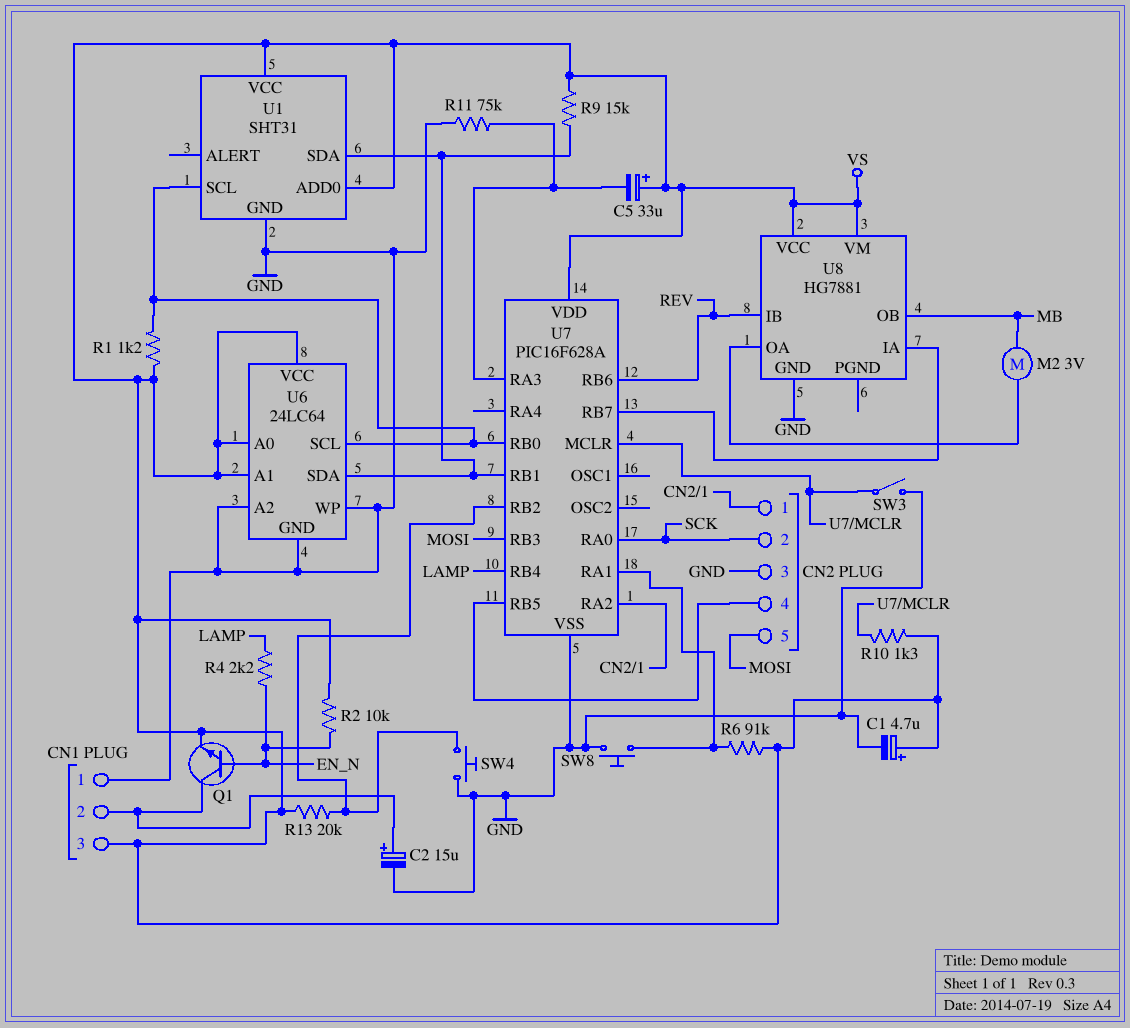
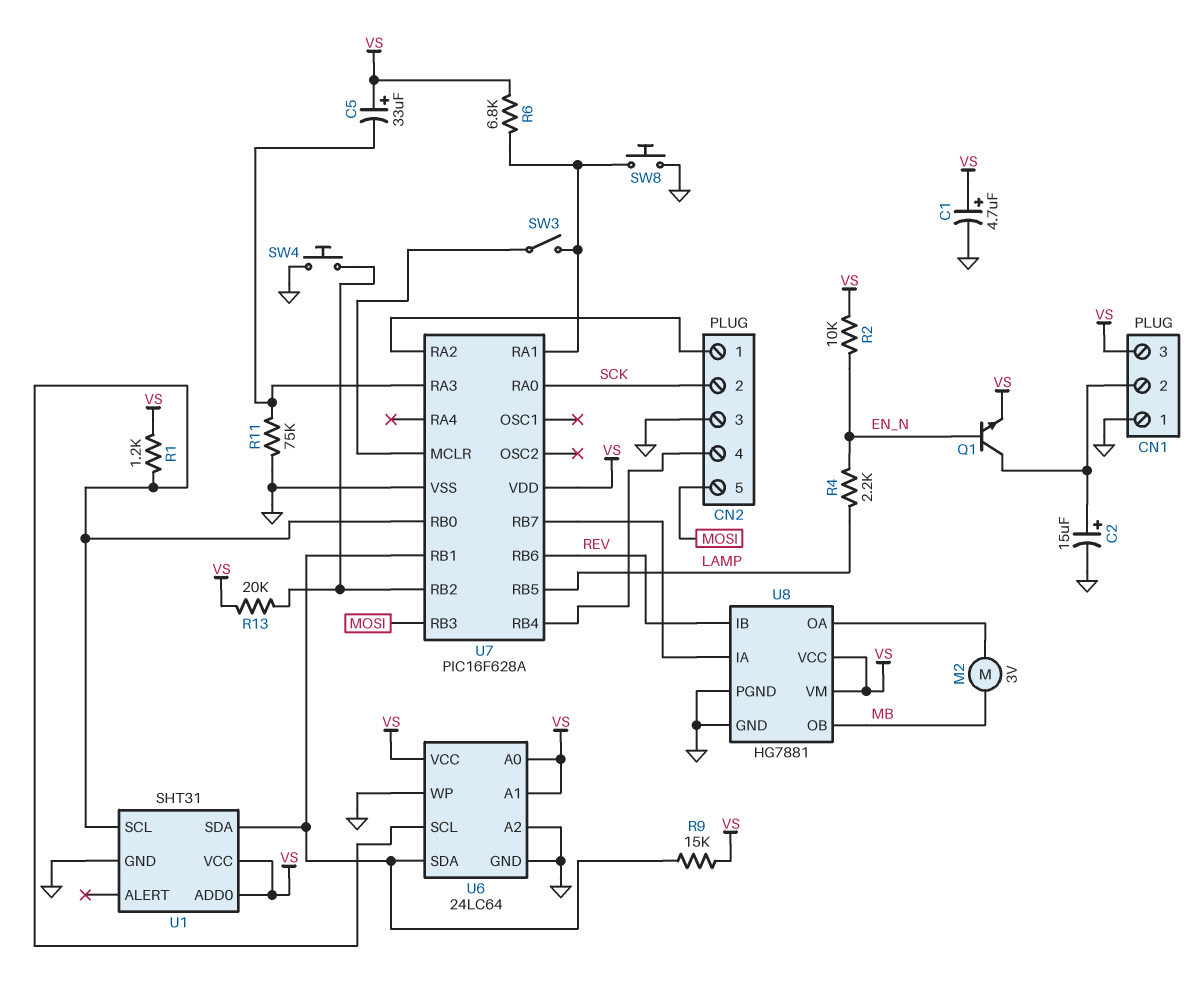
R6: 91k (U7/RA1, VS) -> 6.8k (U7/RA1, VS)
R10: 1.3k (U7/MCLR, VS) -> none
SW3: switch (GND, U7/MCLR) -> switch (U7/MCLR, U7/RA1)
U7 pin RB4: LAMP -> CN2/4
U7 pin RB5: CN2/4 -> LAMP
U8 pin PGND: none -> GND

